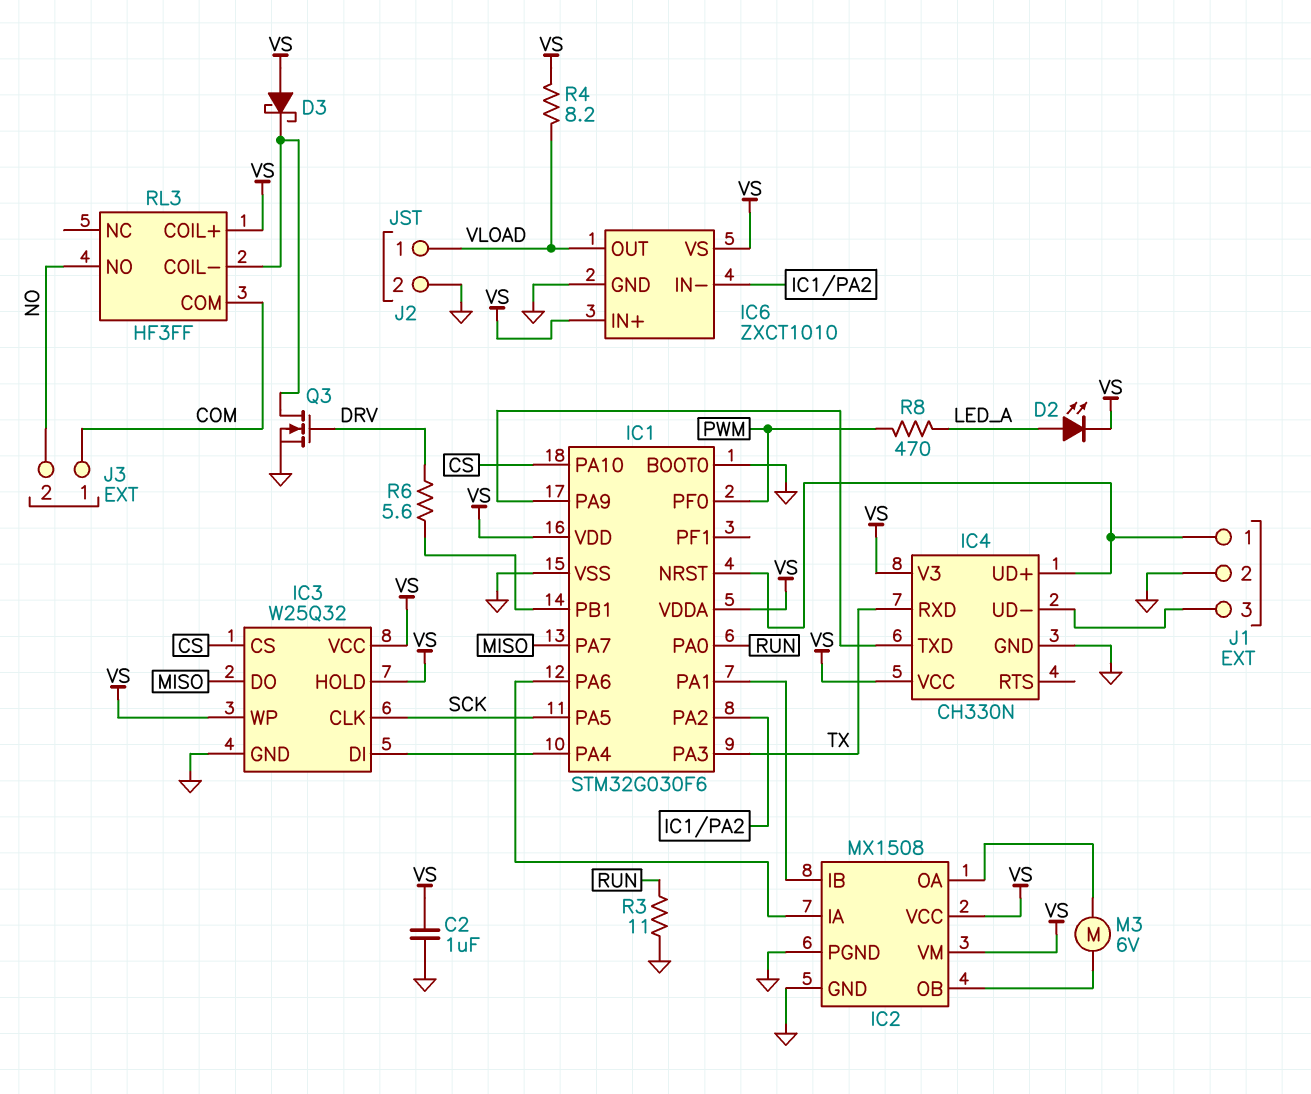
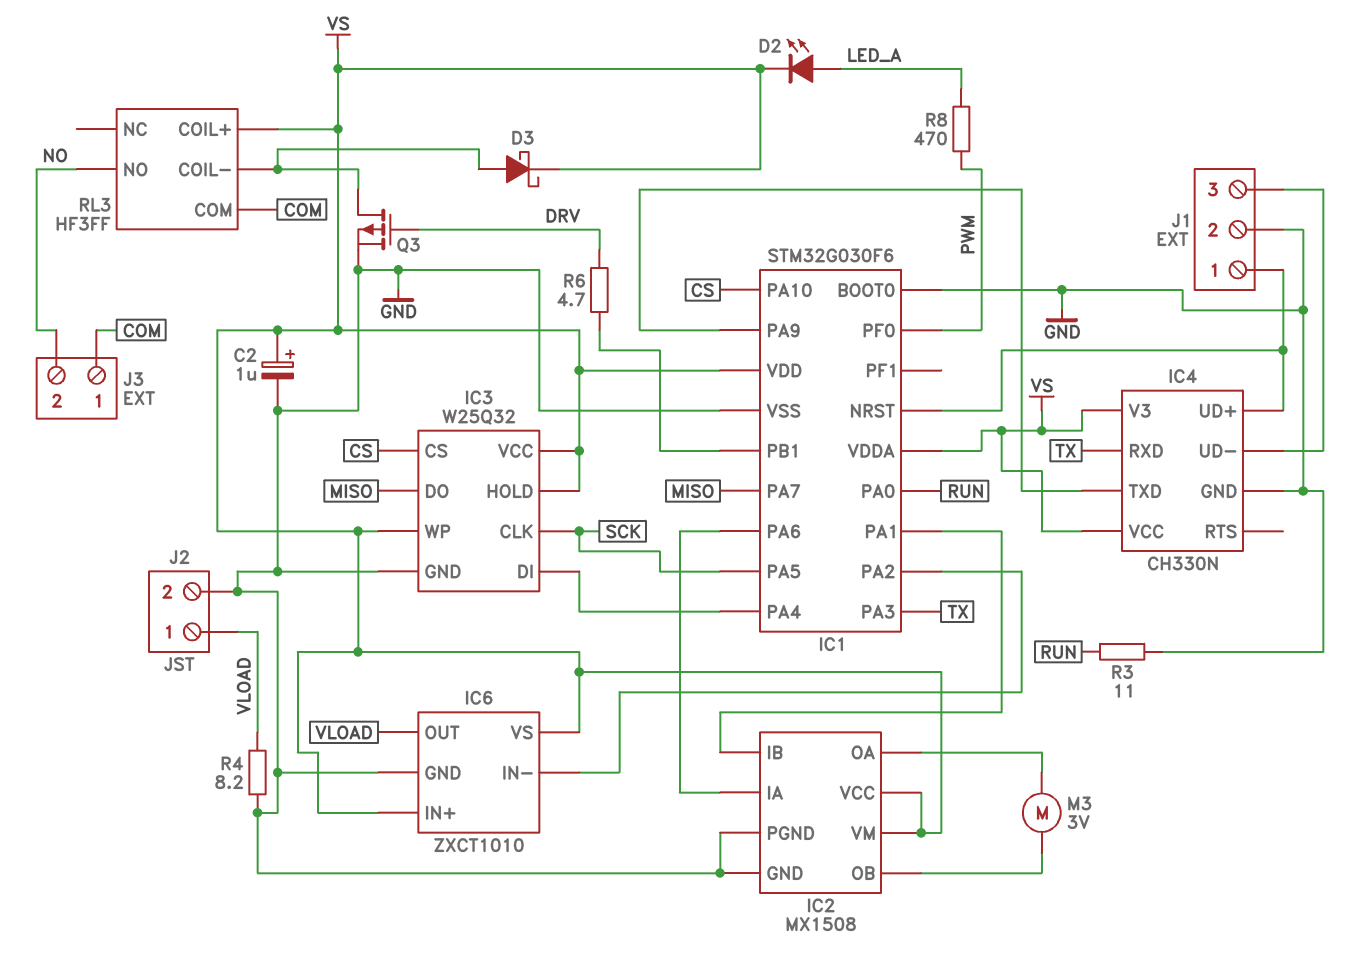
C2: 1uF (GND, VS) -> 1uF (plus VS, minus GND)
D3: schottky (A VS, K RL3/COIL-) -> schottky (A RL3/COIL-, K VS)
M3: motor 6V (IC2/OA, IC2/OB) -> motor 3V (IC2/OA, IC2/OB)
Q3: NMOS (G DRV, D RL3/COIL-, S GND) -> PMOS (G DRV, D RL3/COIL-, S GND)
R4: 8.2 (VLOAD, VS) -> 8.2 (GND, VLOAD)
R6: 5.6 (DRV, IC1/PB1) -> 4.7 (DRV, IC1/PB1)

